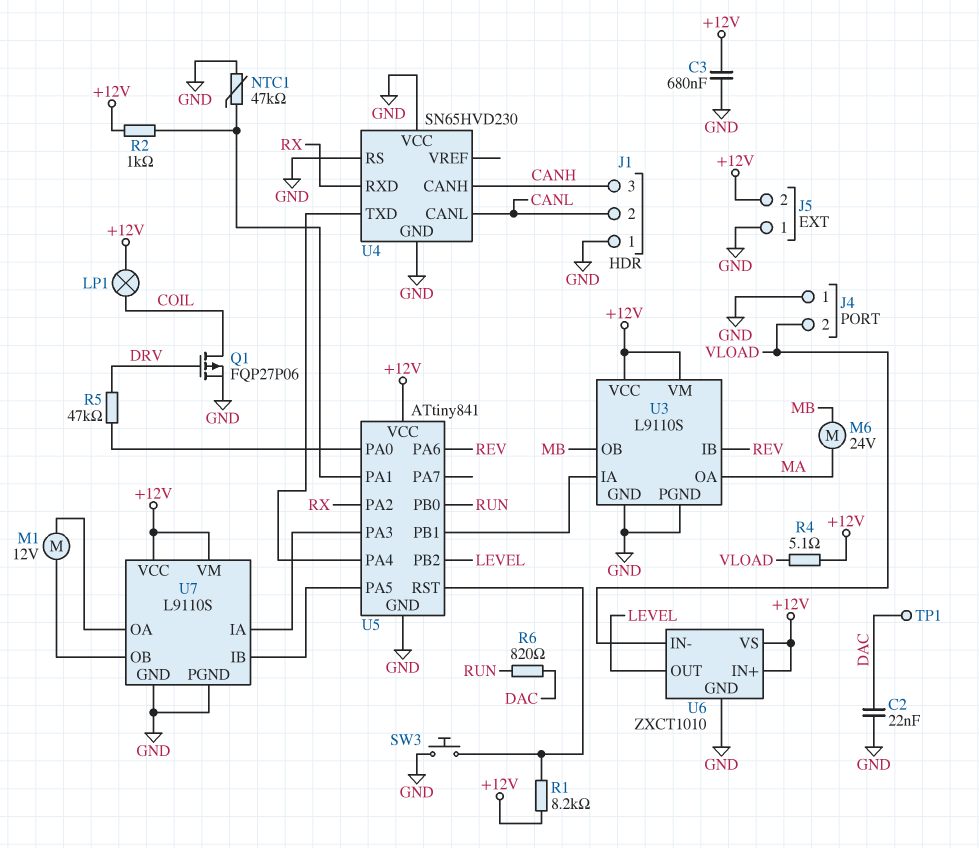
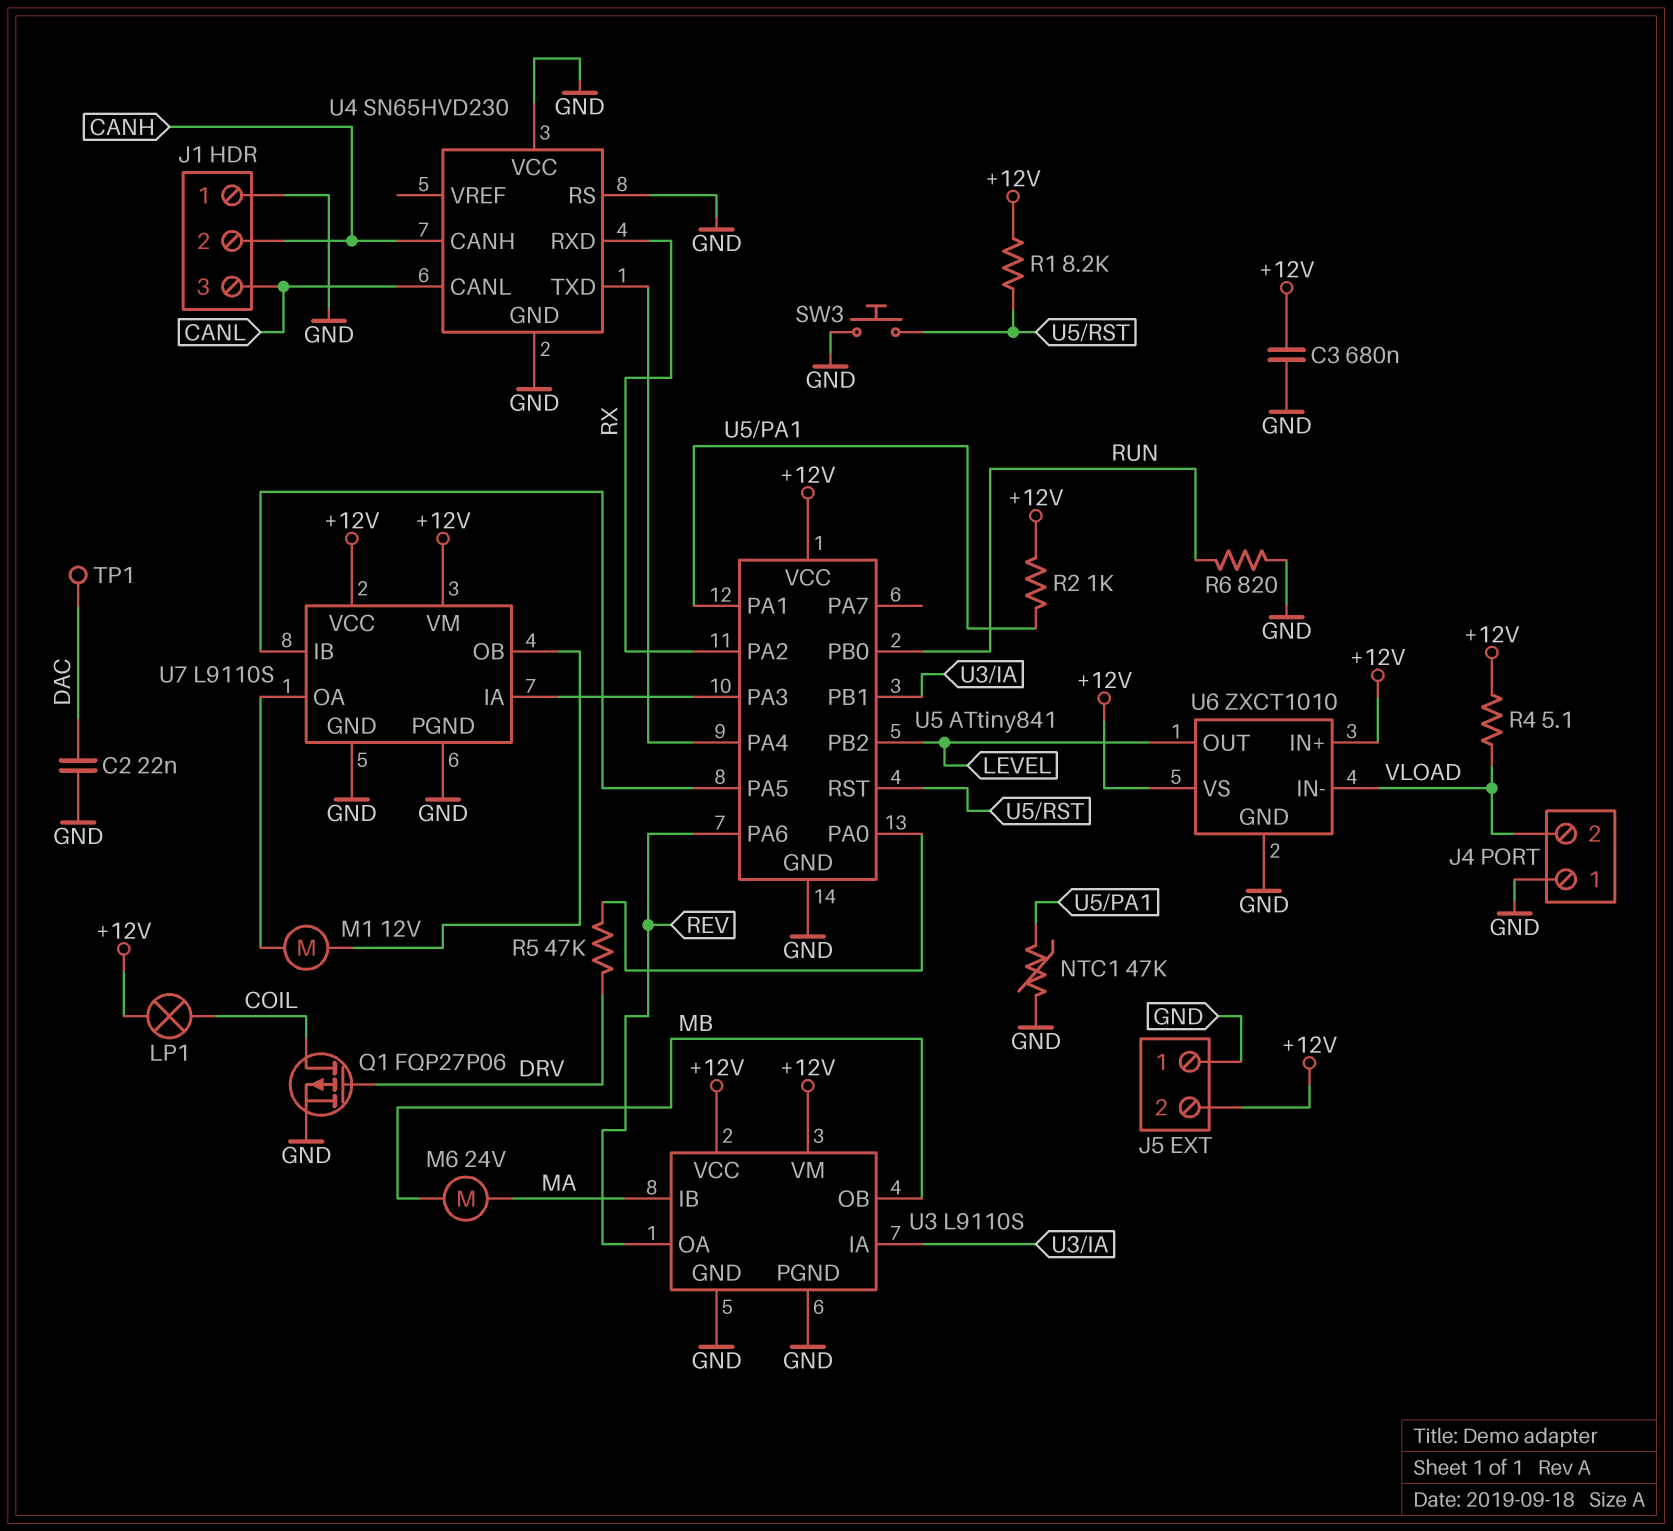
J1 pin 2: CANL -> CANH
J1 pin 3: CANH -> CANL
R6: 820 (DAC, RUN) -> 820 (GND, RUN)
U3 pin IB: REV -> MA
U3 pin OA: MA -> REV

